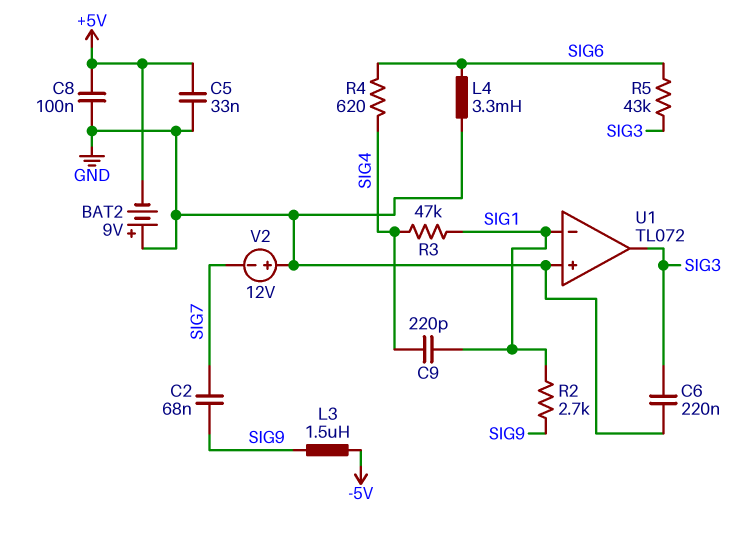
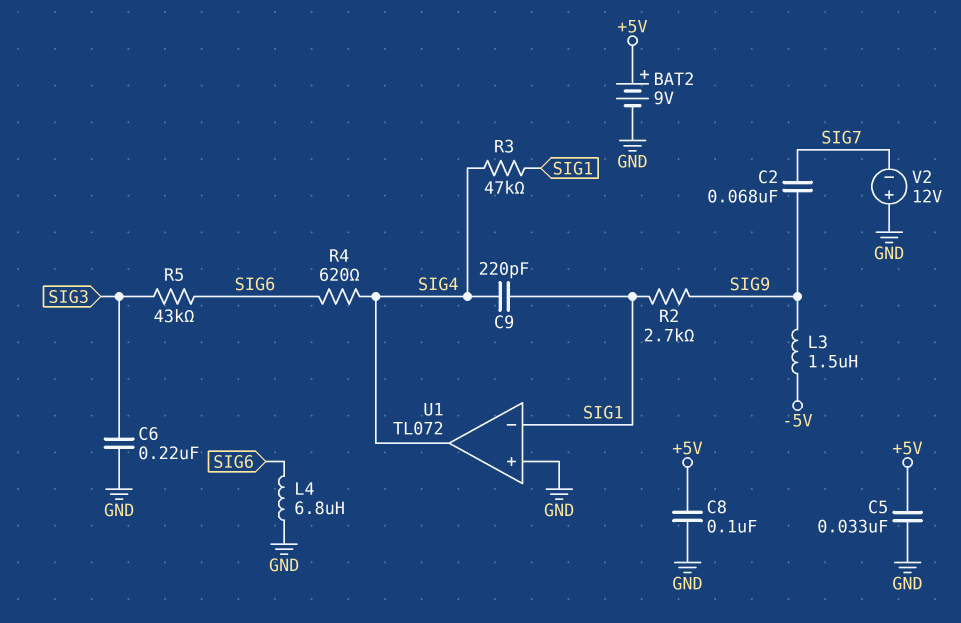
BAT2: 9V (plus GND, minus +5V) -> 9V (plus +5V, minus GND)
L4: 3.3mH (GND, SIG6) -> 6.8uH (GND, SIG6)
U1 pin out: SIG3 -> SIG4

